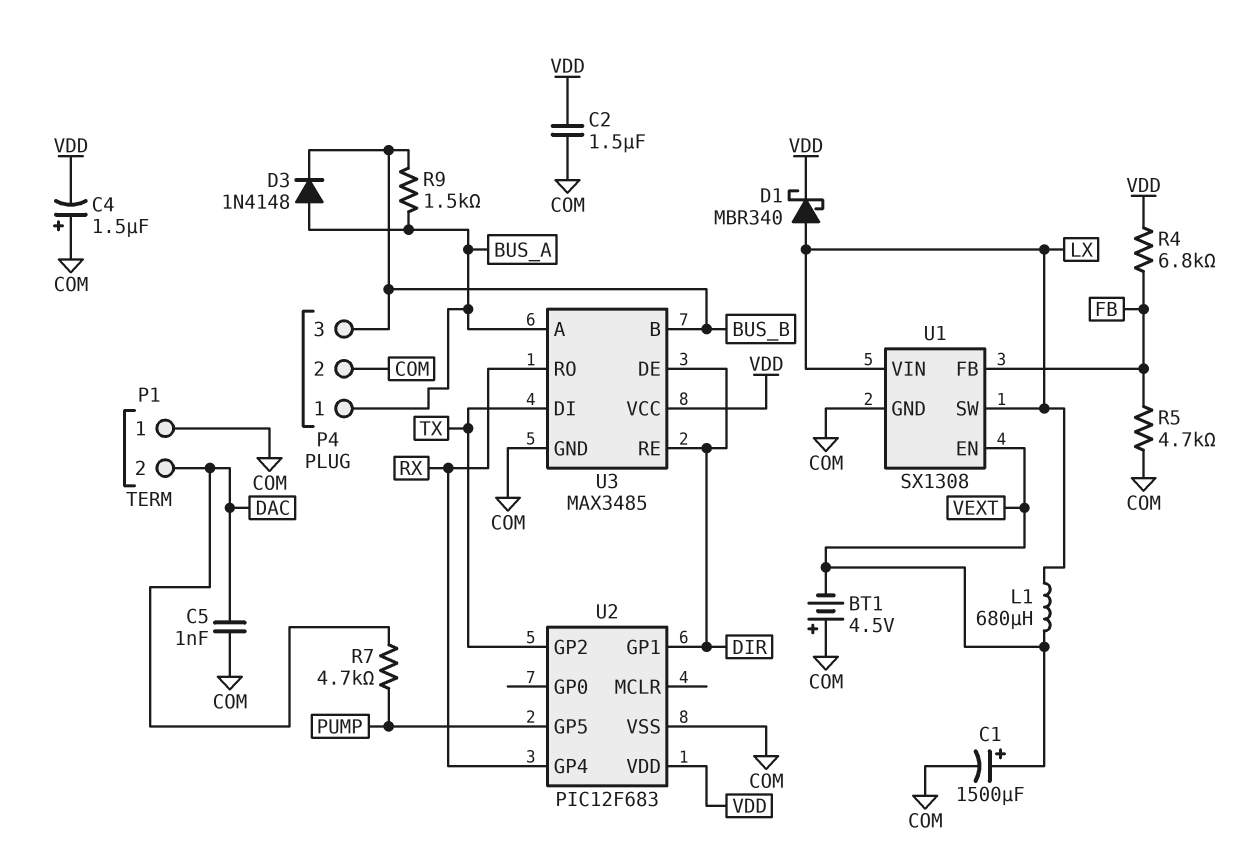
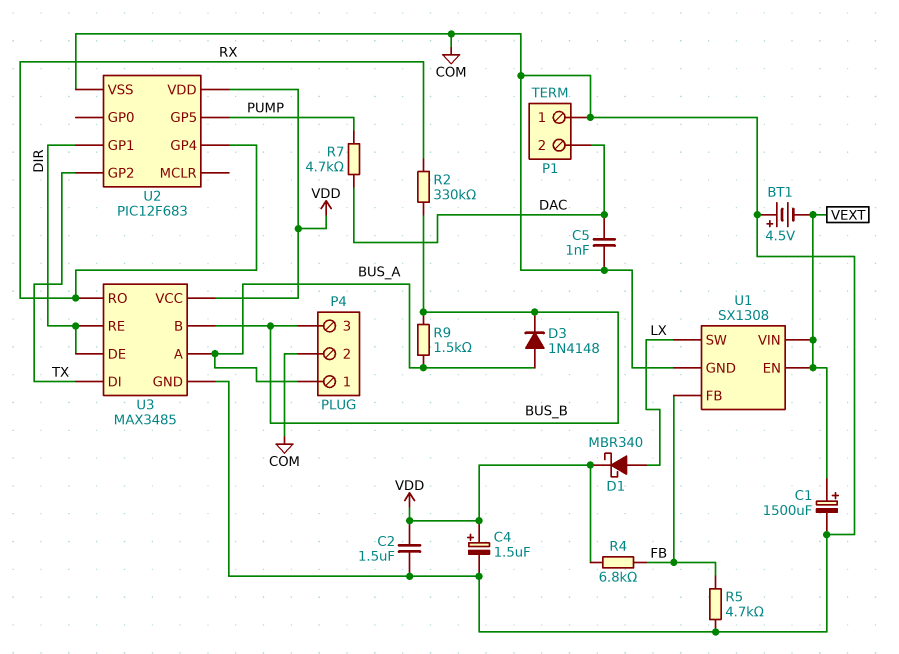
C4: 1.5uF (plus COM, minus VDD) -> 1.5uF (plus VDD, minus COM)
L1: 680uH (LX, VEXT) -> none
R2: none -> 330k (BUS_B, RX)
U1 pin VIN: LX -> VEXT

